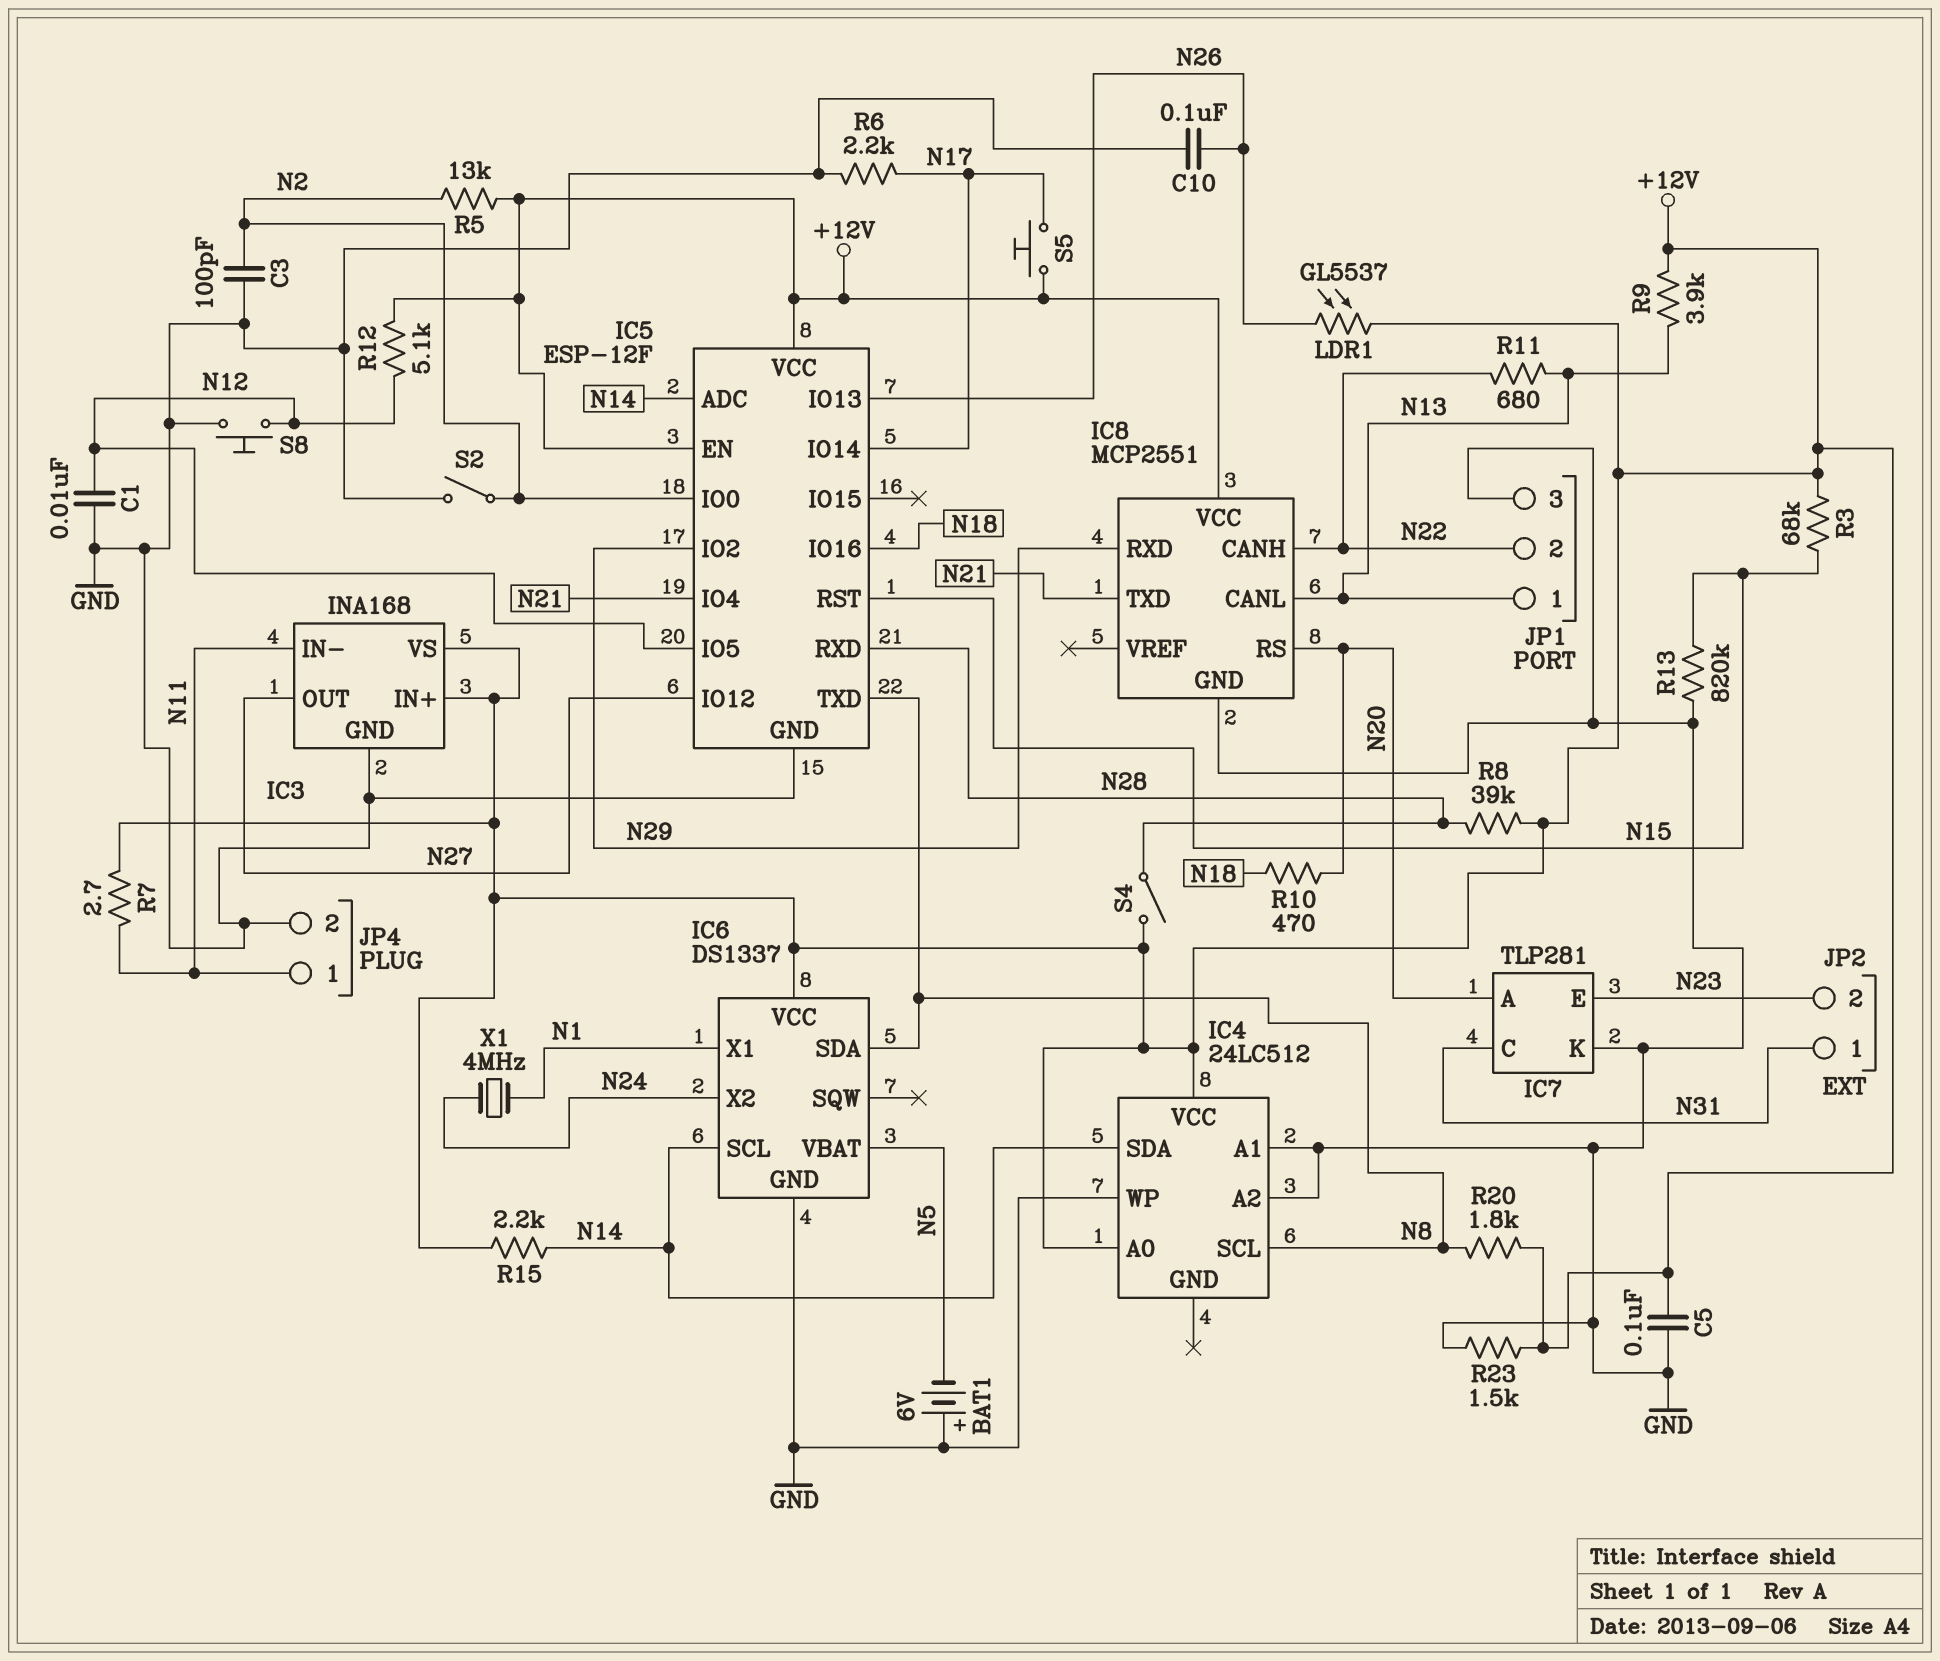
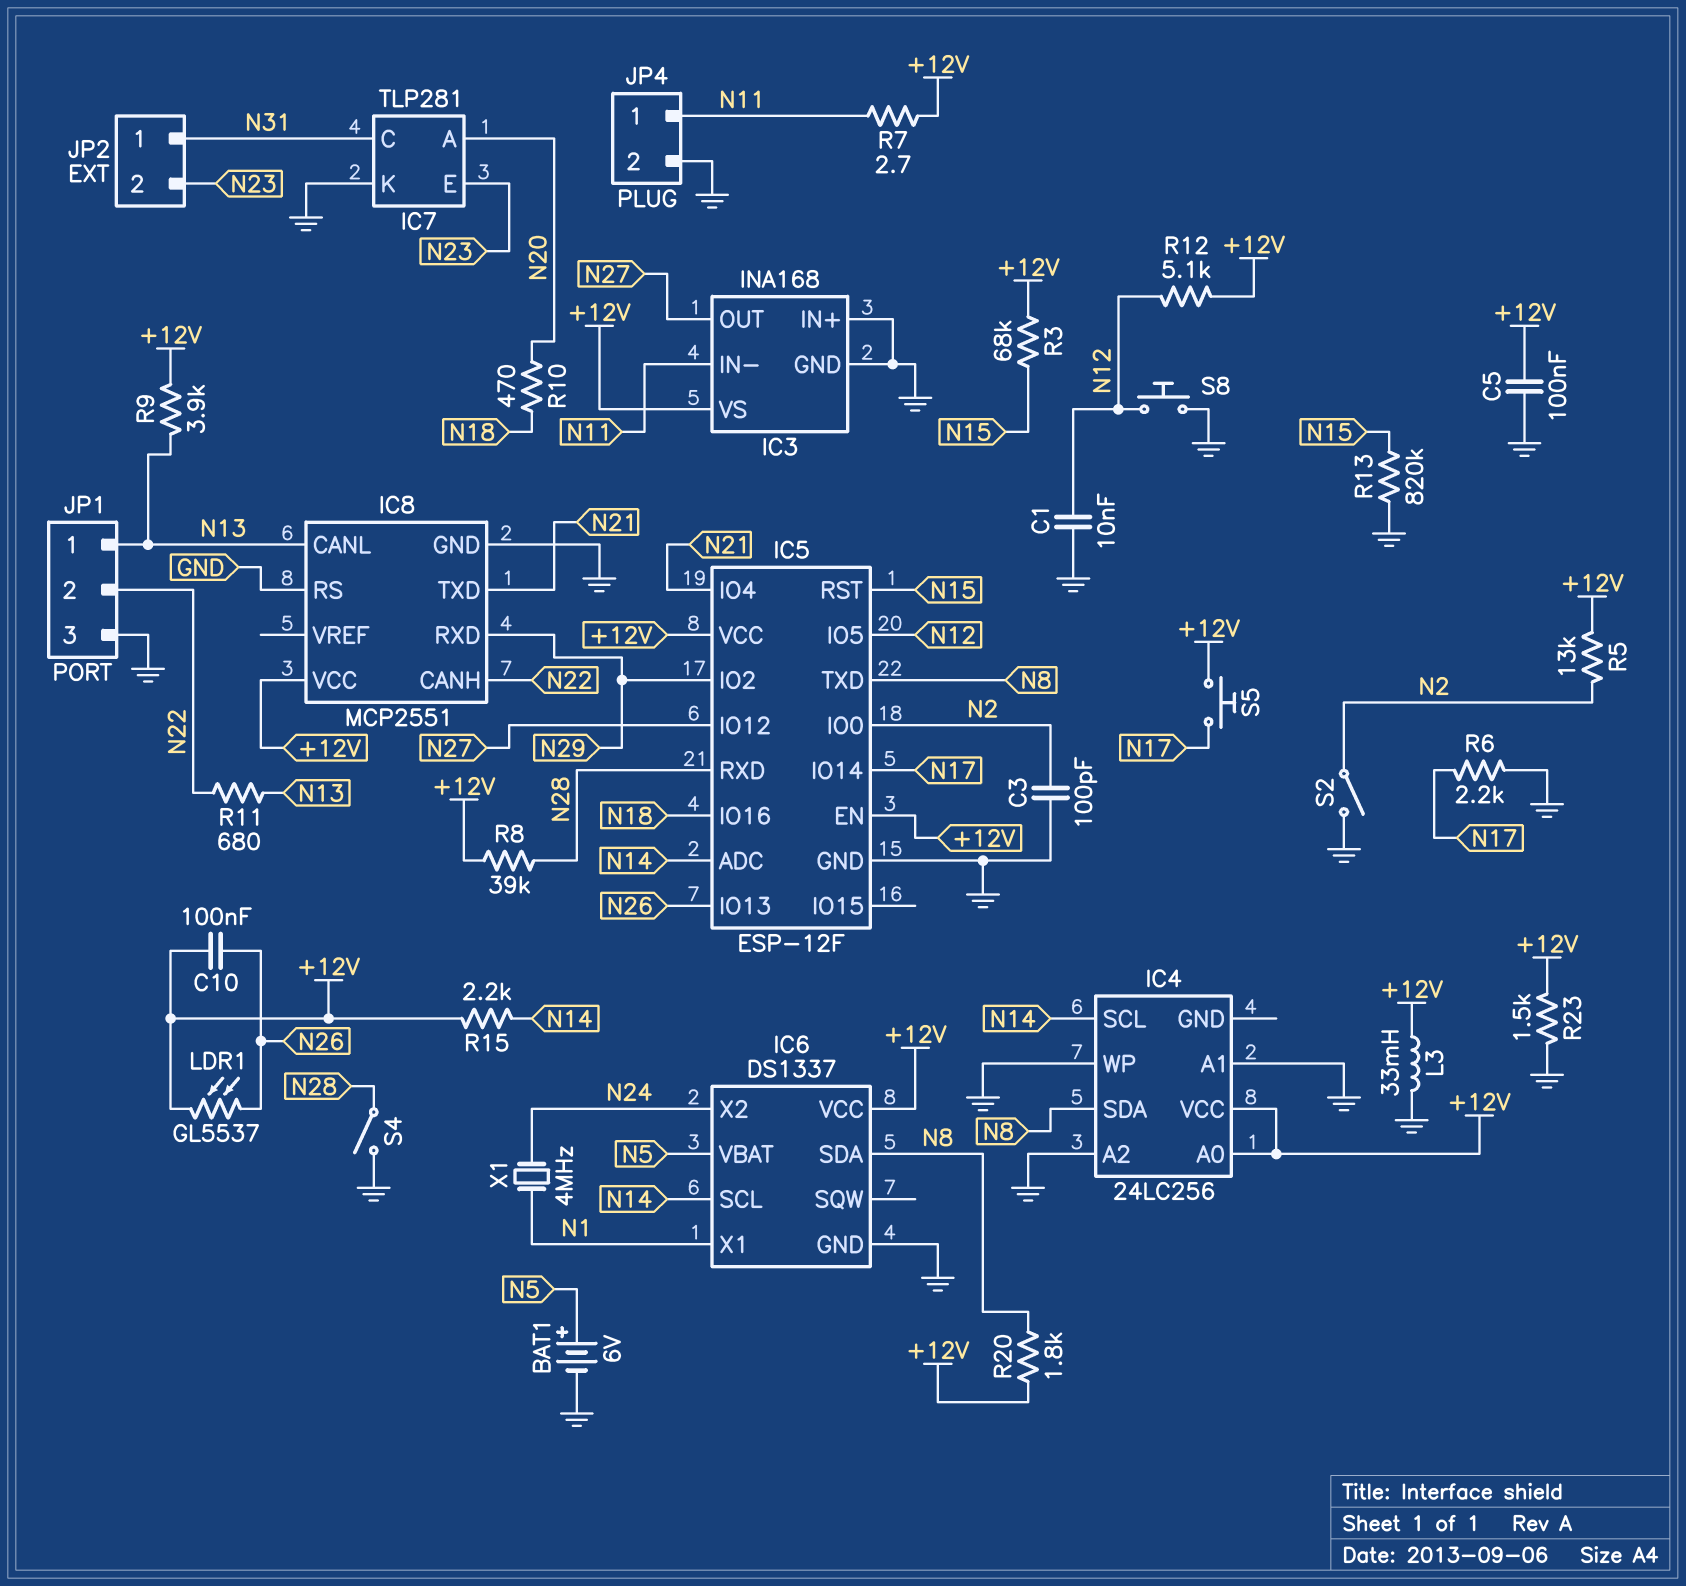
BAT1: 6V (plus GND, minus N5) -> 6V (plus N5, minus GND)
C10: 100nF (GND, N26) -> 100nF (+12V, N26)
IC3 pin IN+: +12V -> GND
IC4: 24LC512 -> 24LC256
IC4 pin SCL: N8 -> N14
IC4 pin SDA: N14 -> N8
IC8 pin RS: N20 -> GND
L3: none -> 33mH (+12V, GND)
S4: switch (+12V, N28) -> switch (GND, N28)

